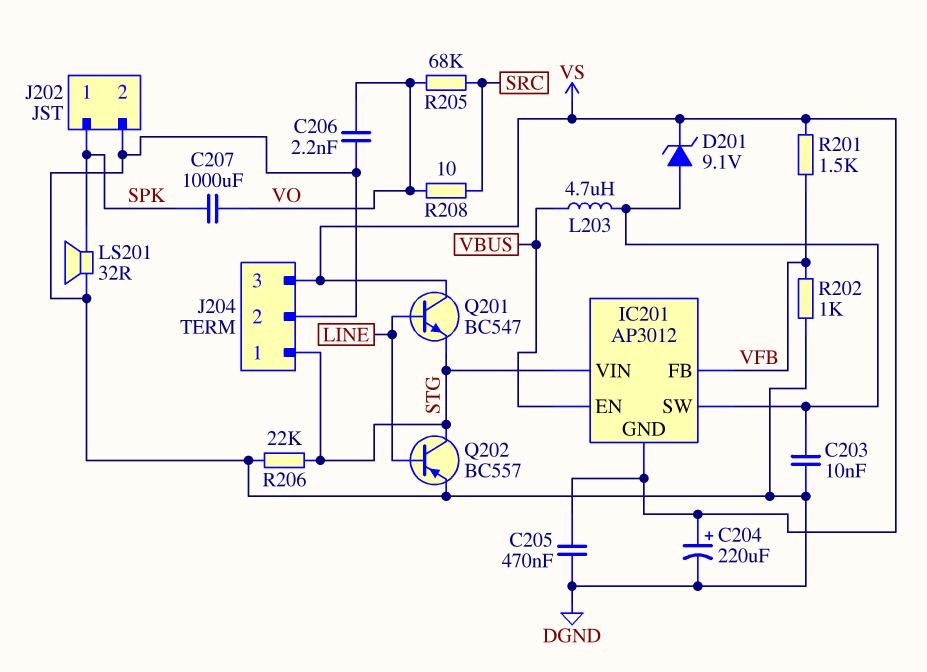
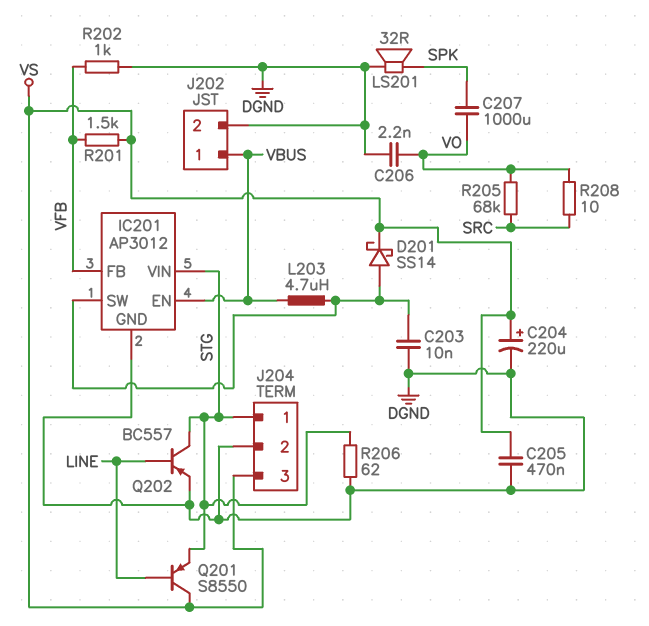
D201: zener 9.1V (A IC201/SW, K VS) -> schottky SS14 (A IC201/SW, K VS)
IC201 pin GND: VS -> DGND
J202 pin 1: SPK -> VBUS
Q201: NPN BC547 (B LINE, C VS, E STG) -> PNP S8550 (B LINE, C VS, E STG)
R206: 22k (DGND, STG) -> 62 (DGND, STG)

